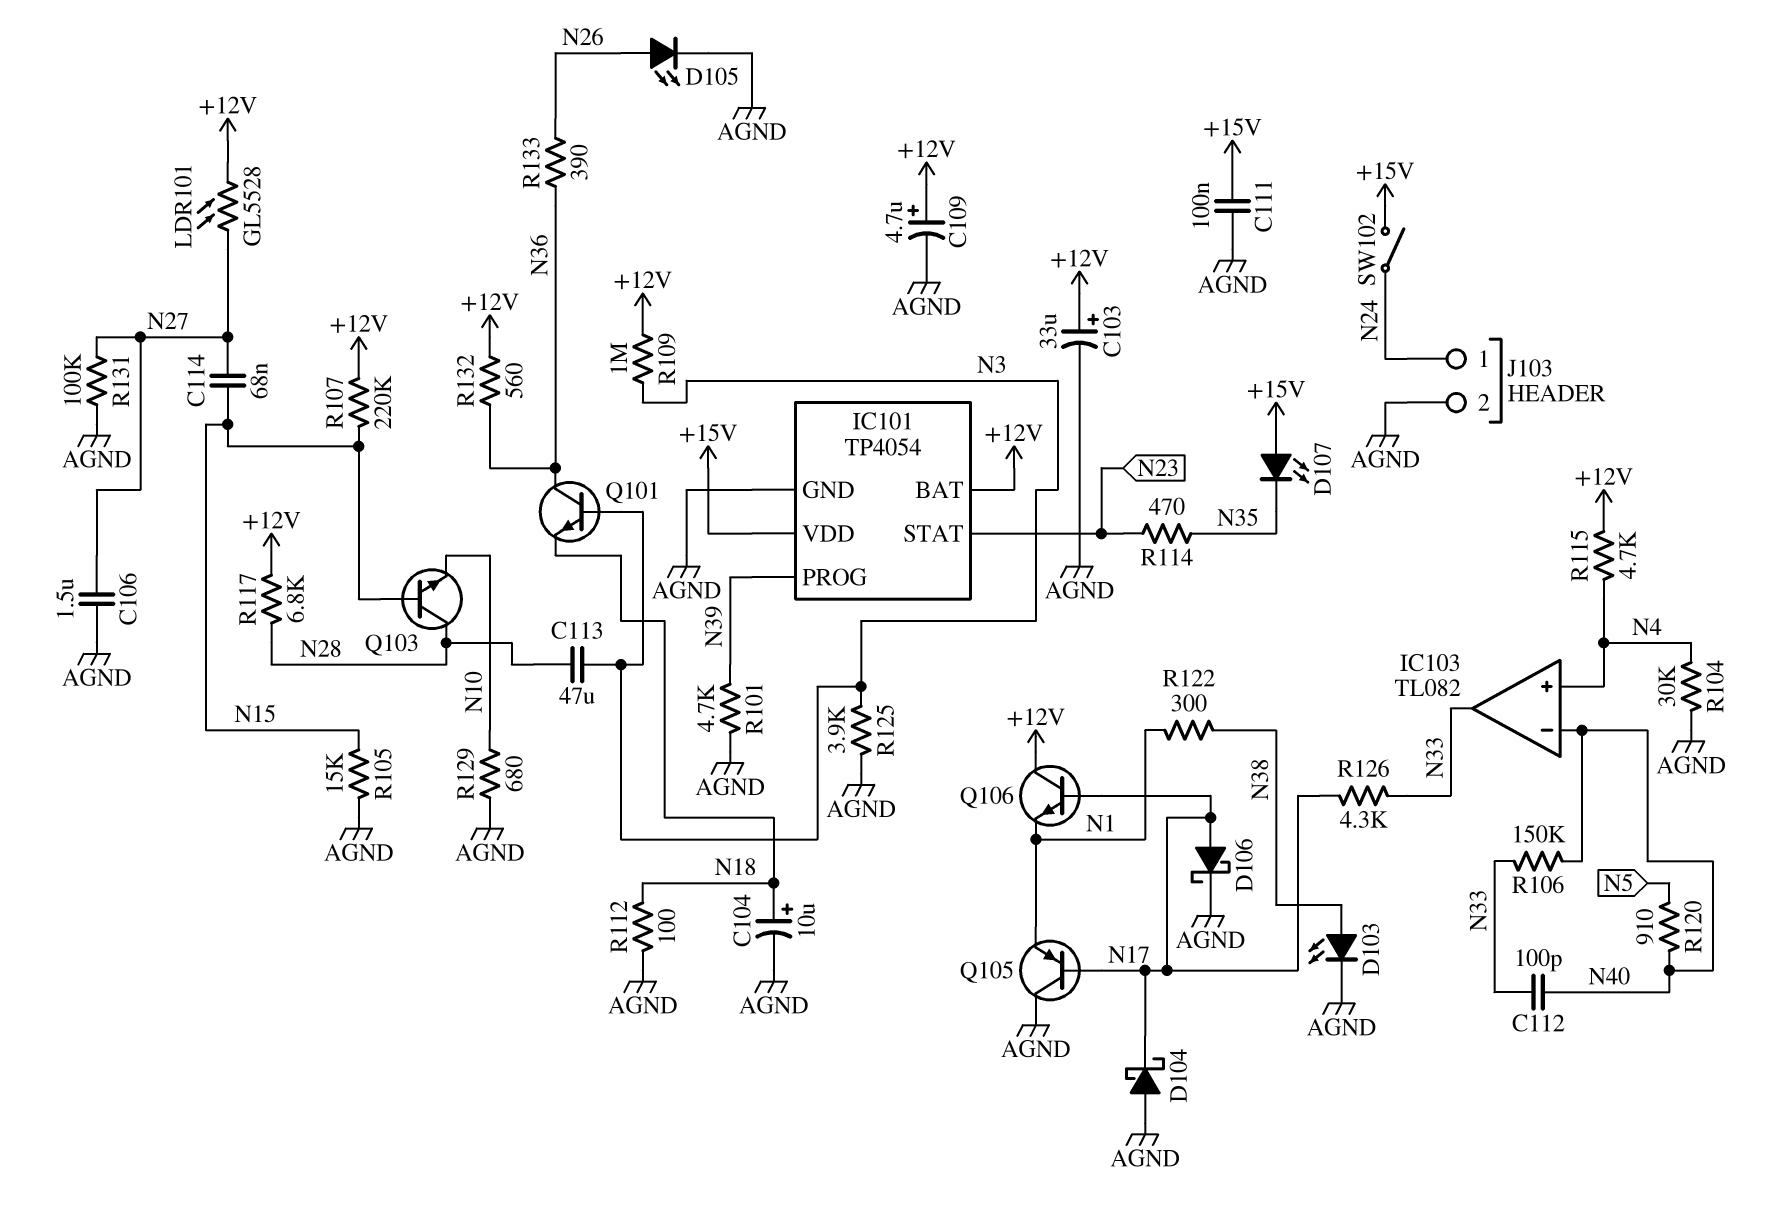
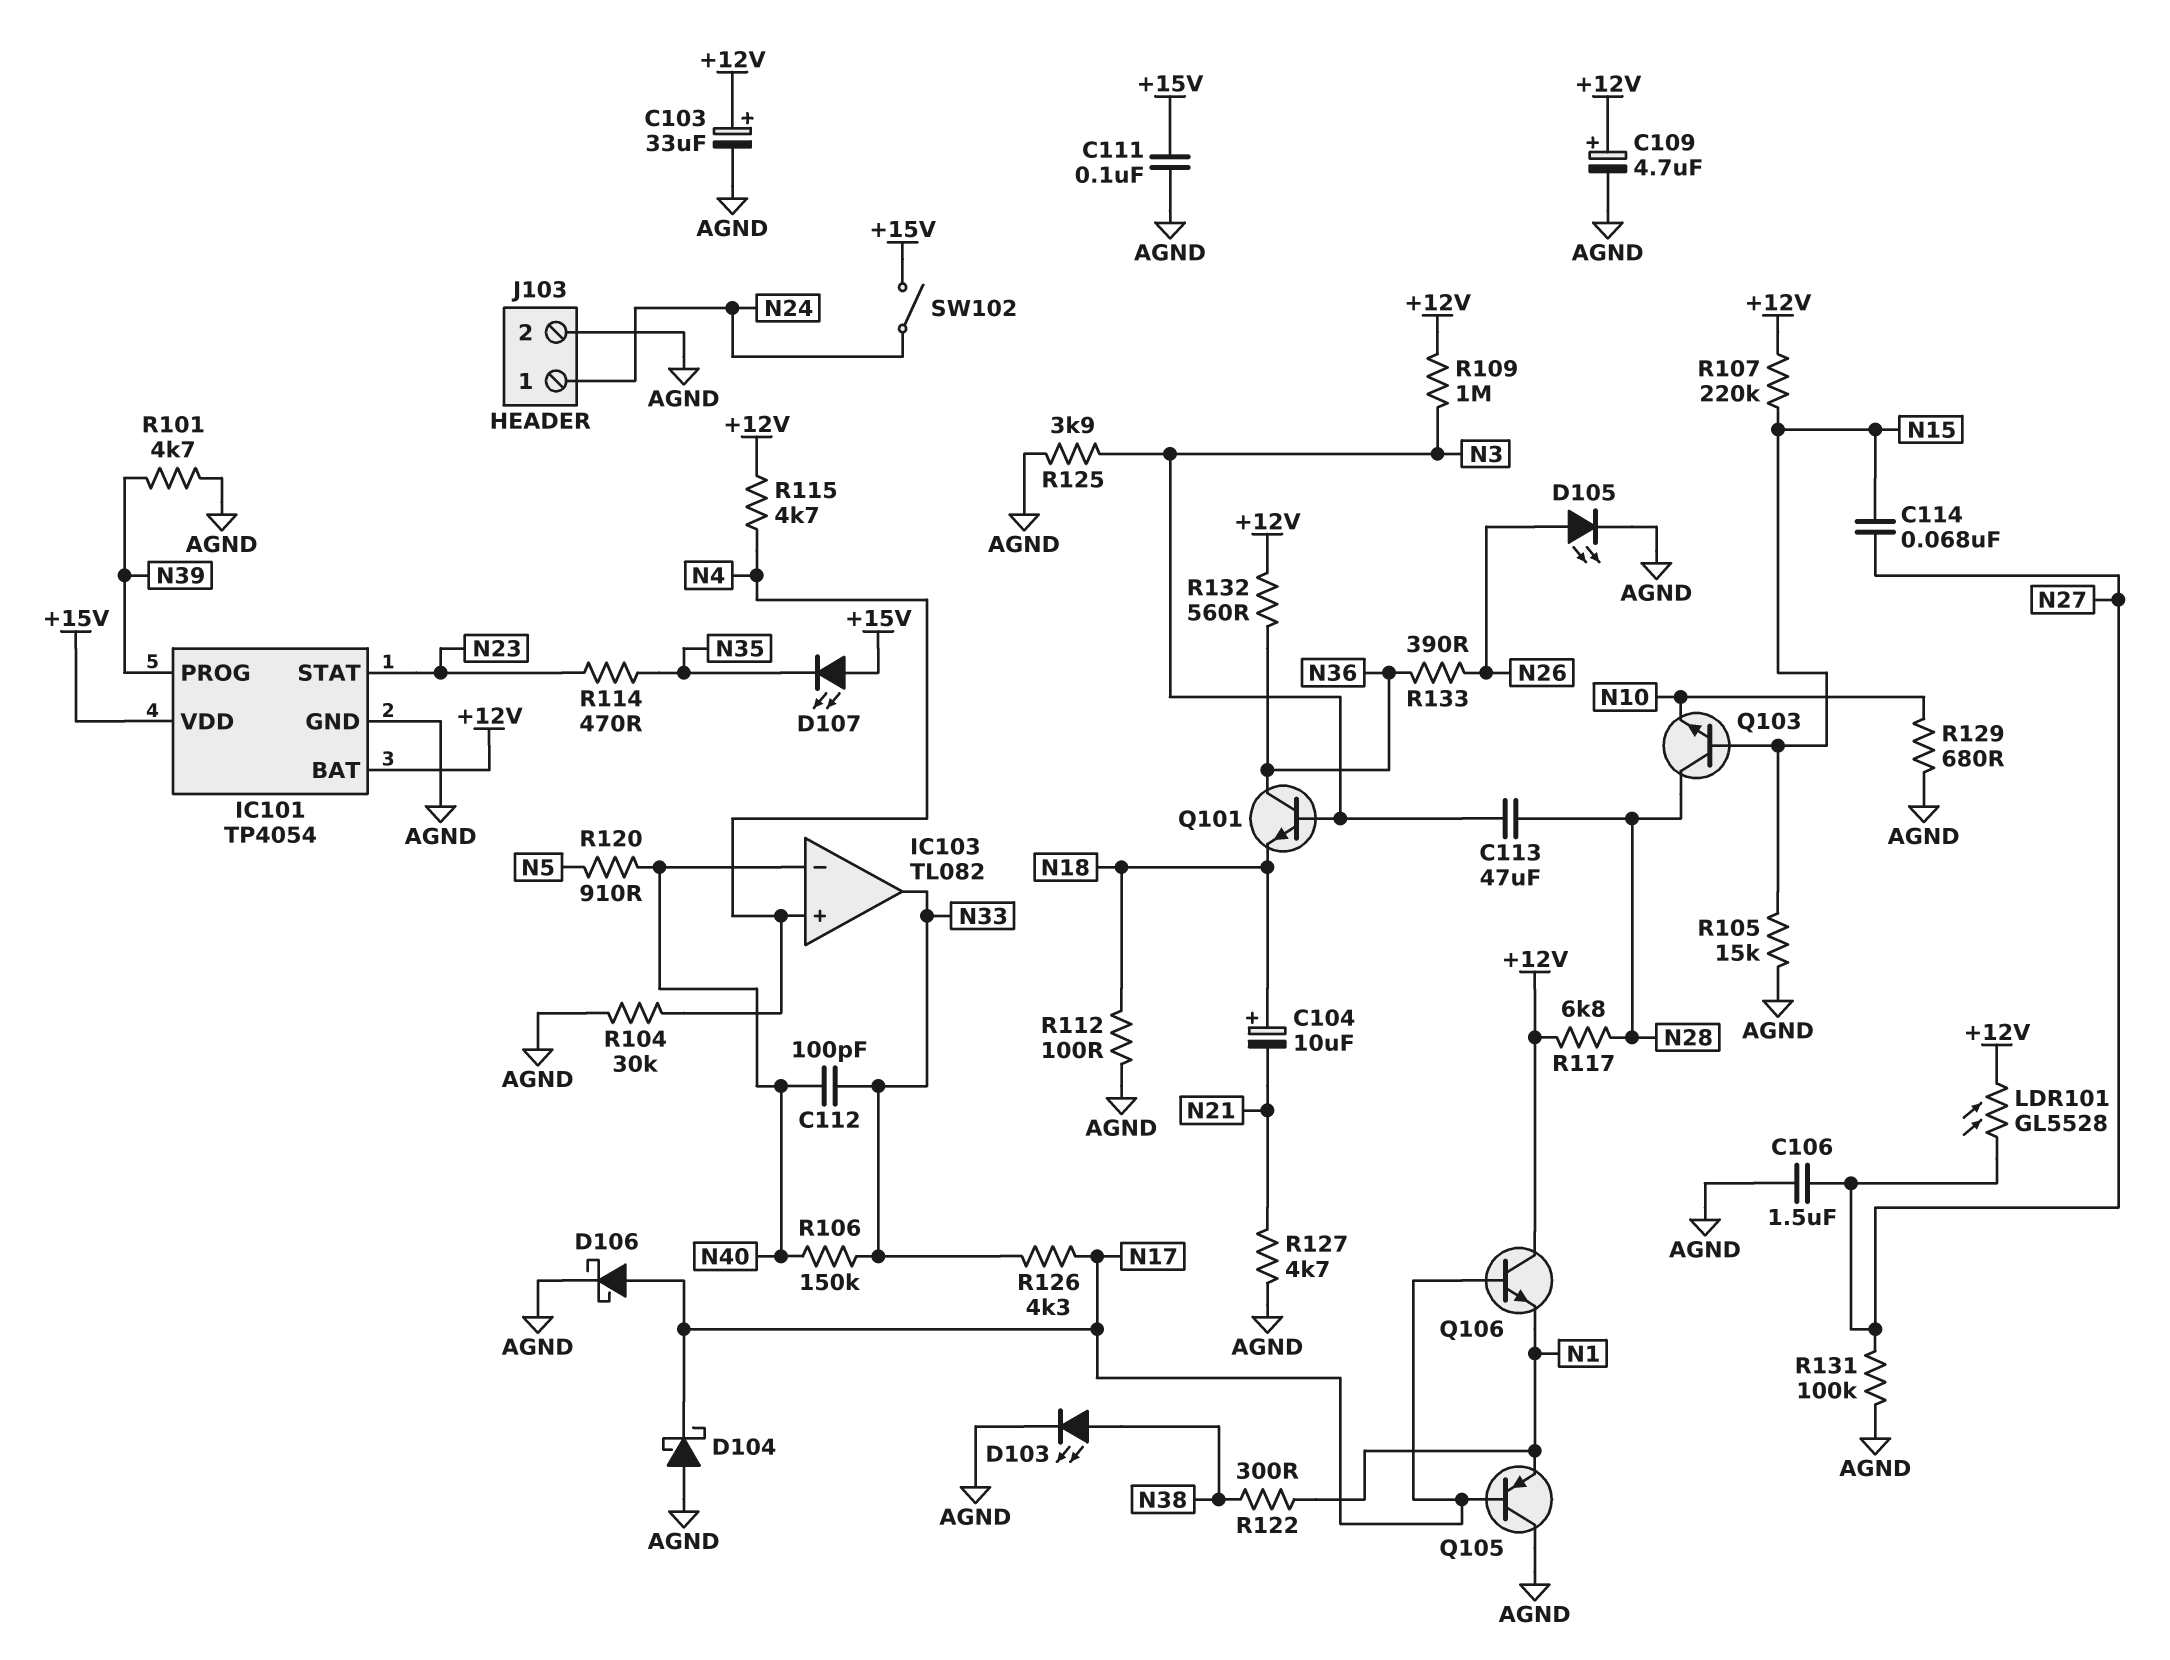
C104: 10uF (plus N18, minus AGND) -> 10uF (plus N18, minus N21)
R127: none -> 4.7k (AGND, N21)

